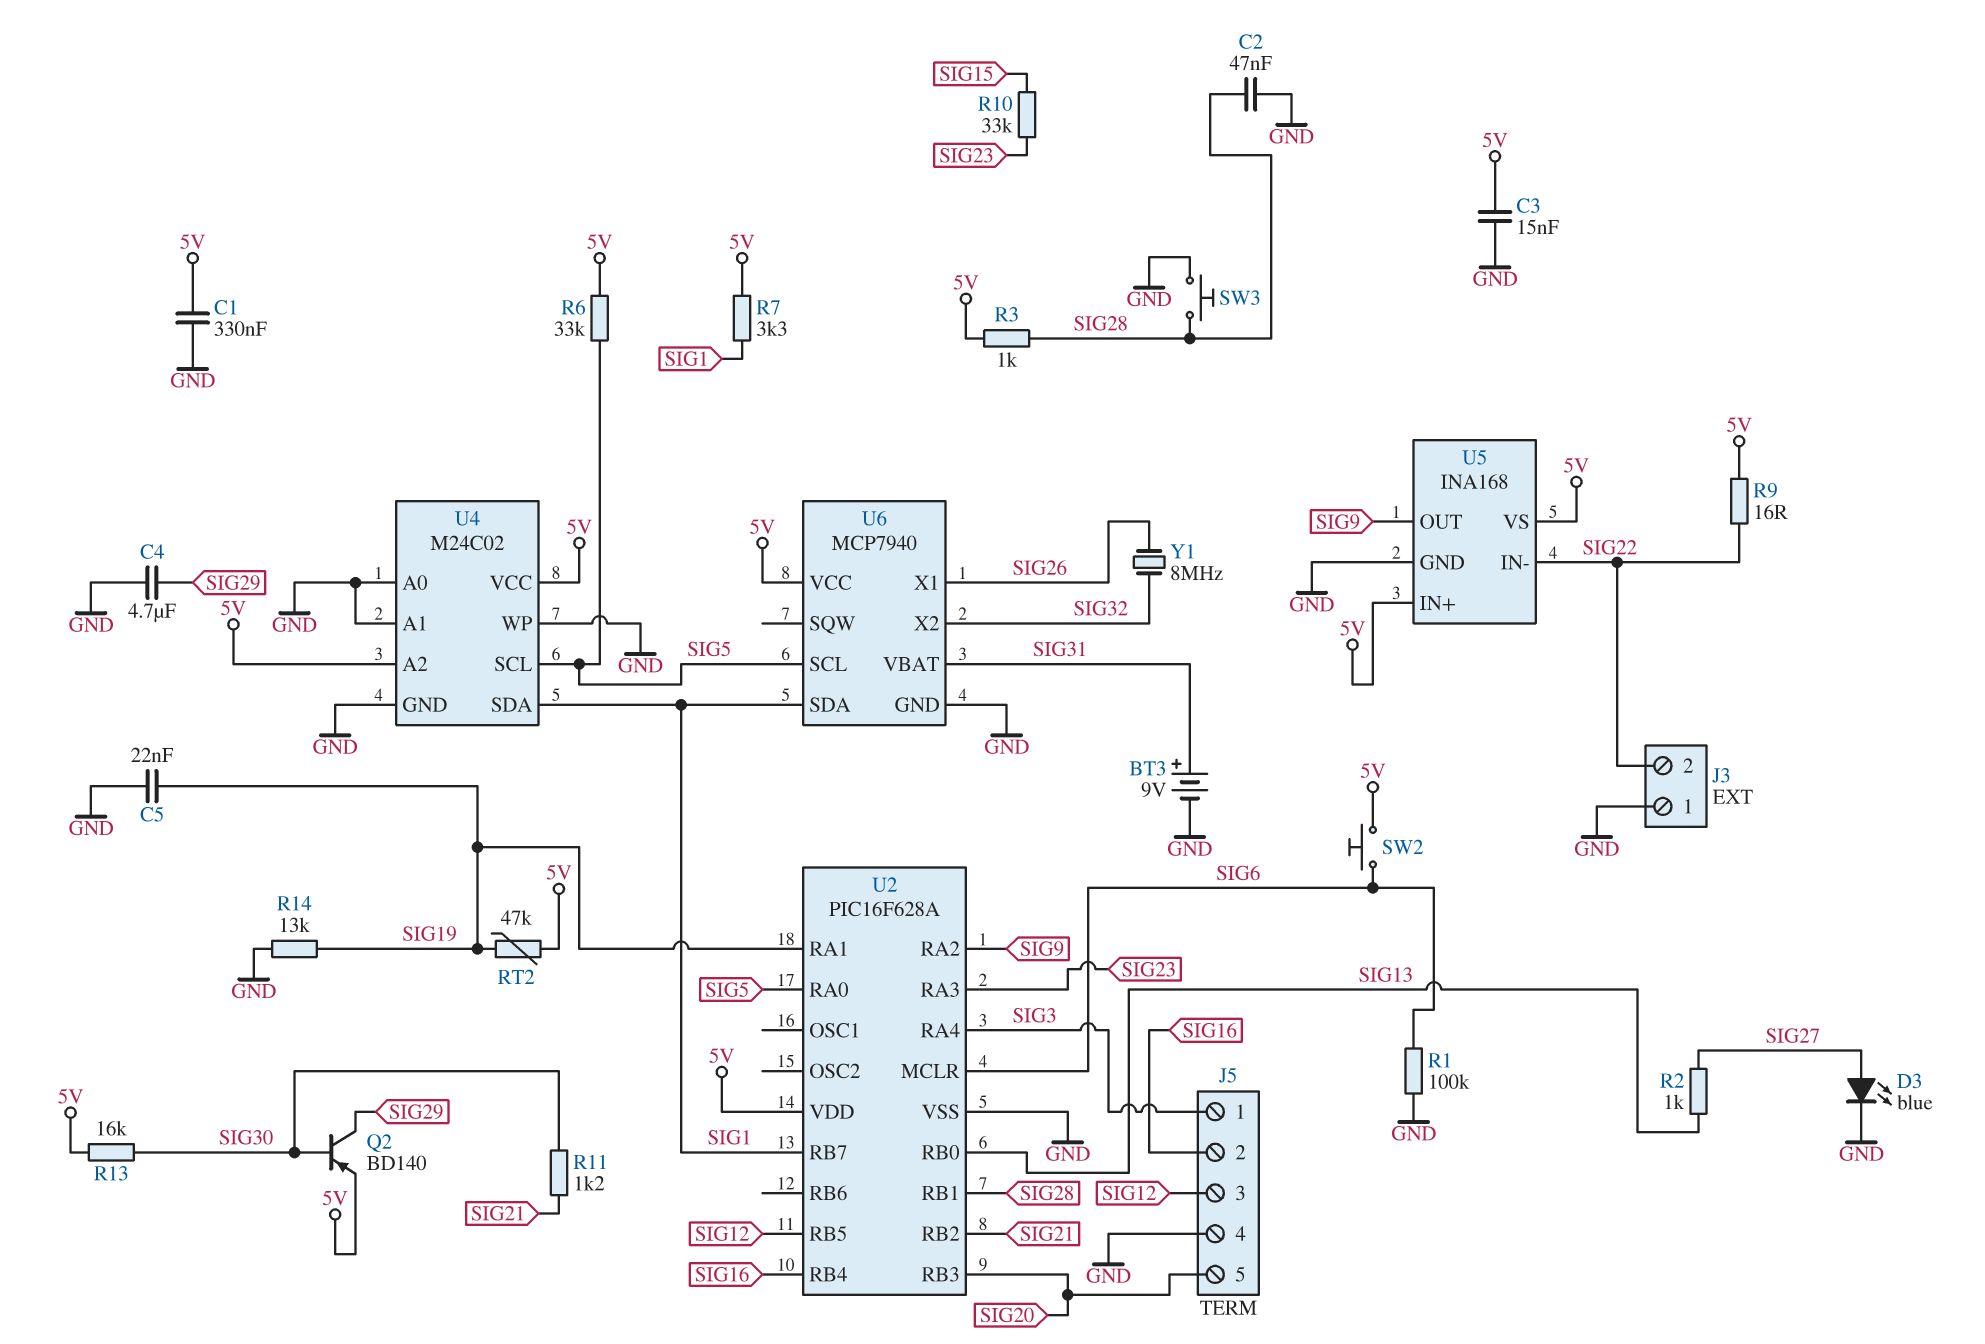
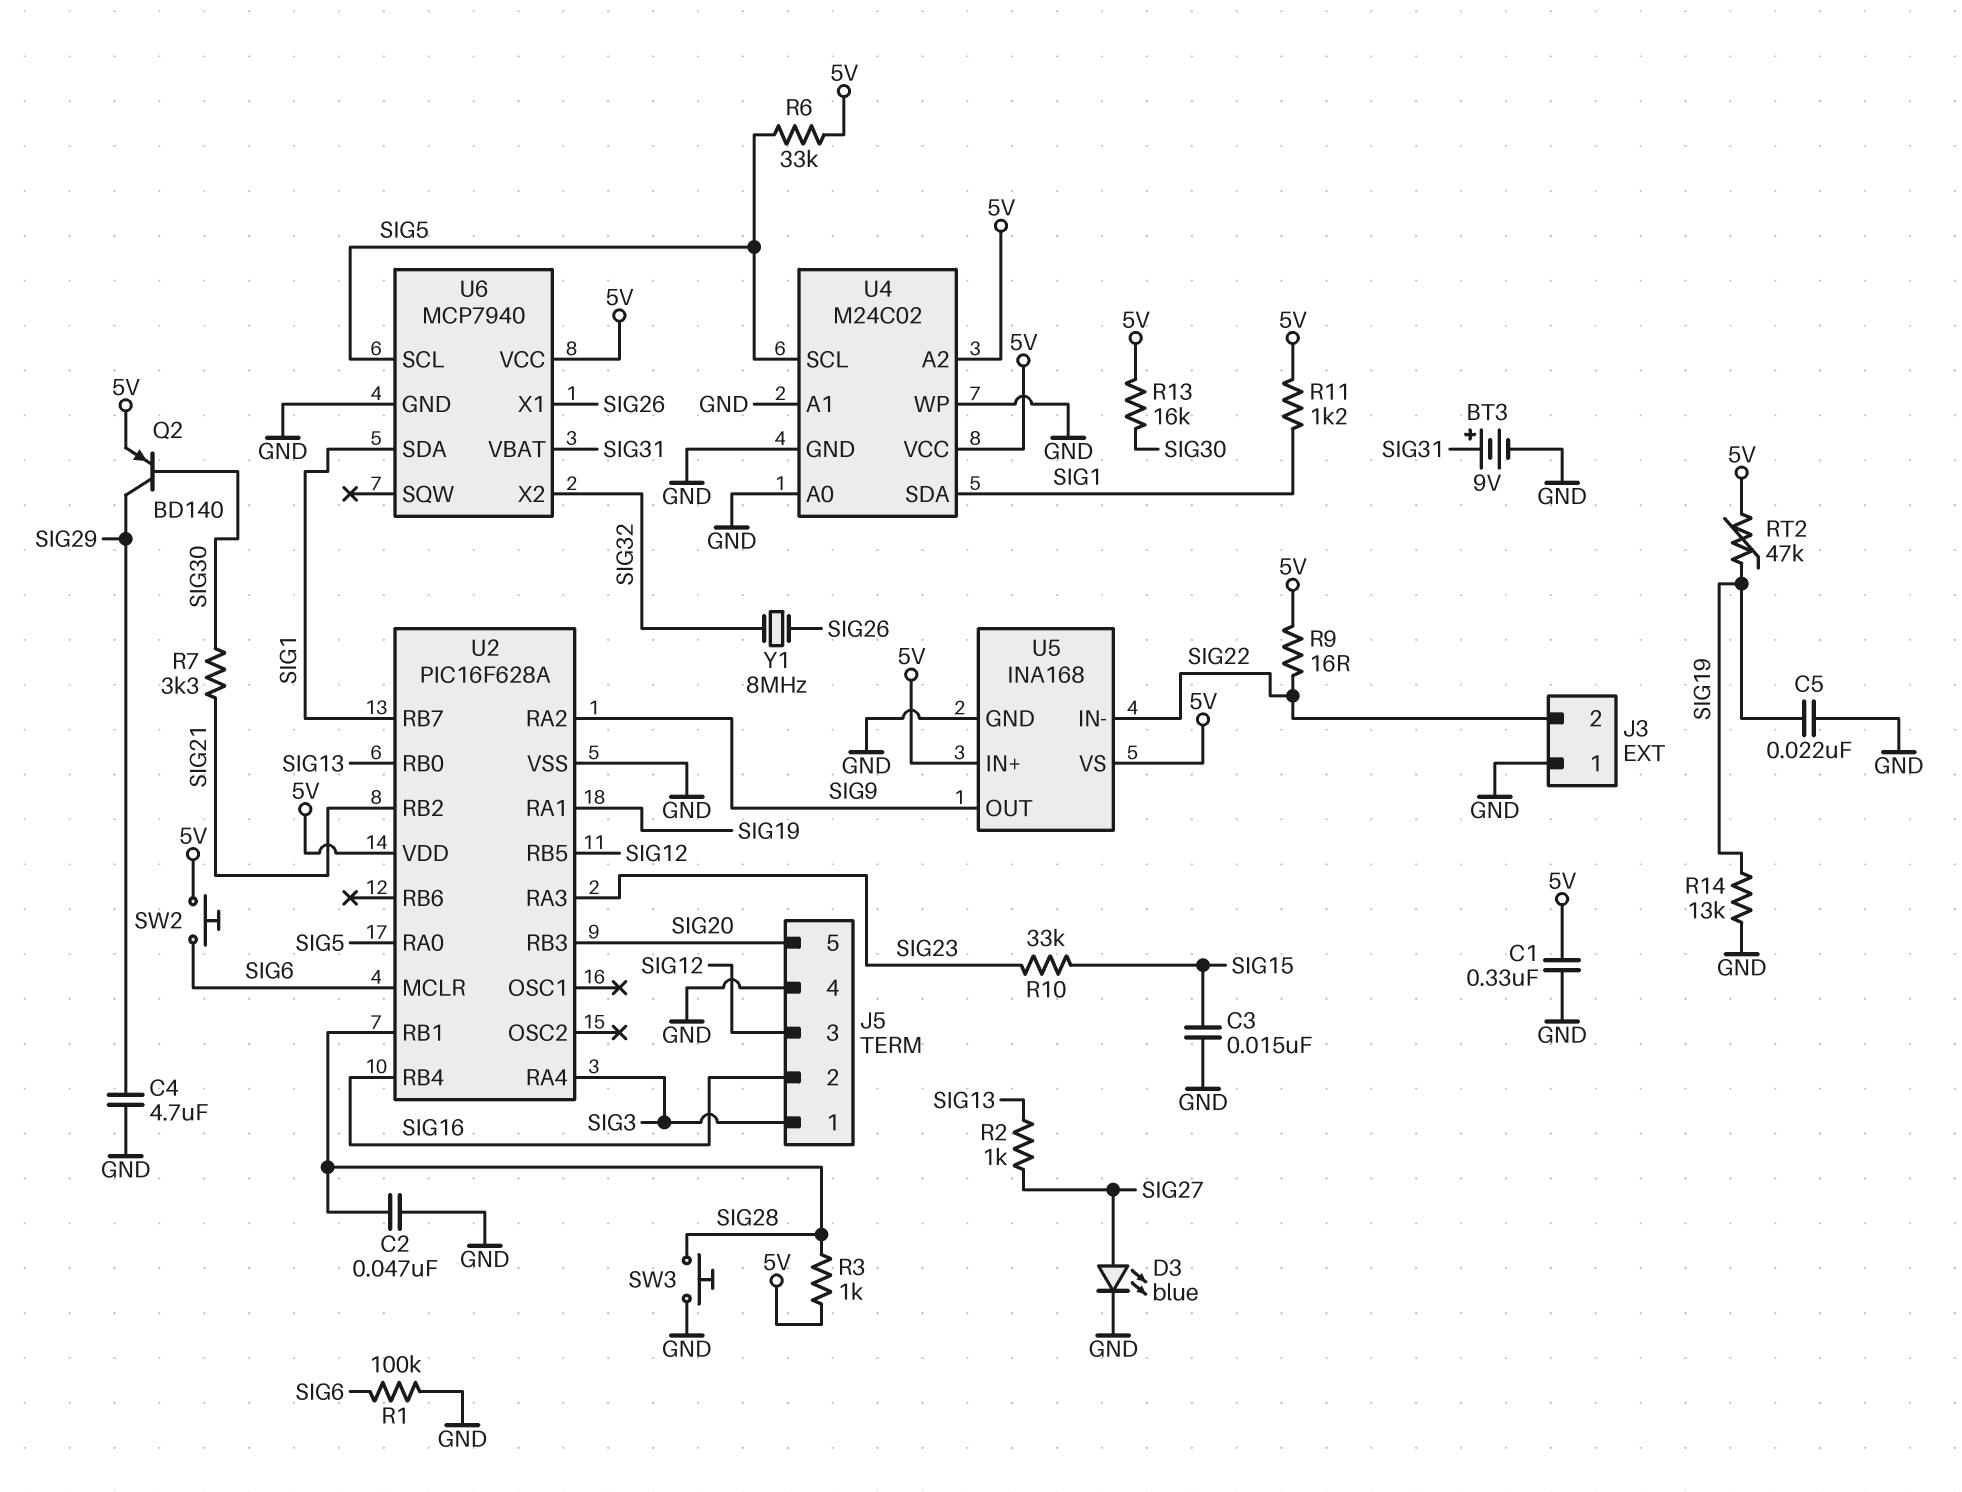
C3: 15nF (5V, GND) -> 15nF (GND, SIG15)
R7: 3.3k (5V, SIG1) -> 3.3k (SIG21, SIG30)
R11: 1.2k (SIG21, SIG30) -> 1.2k (5V, SIG1)

